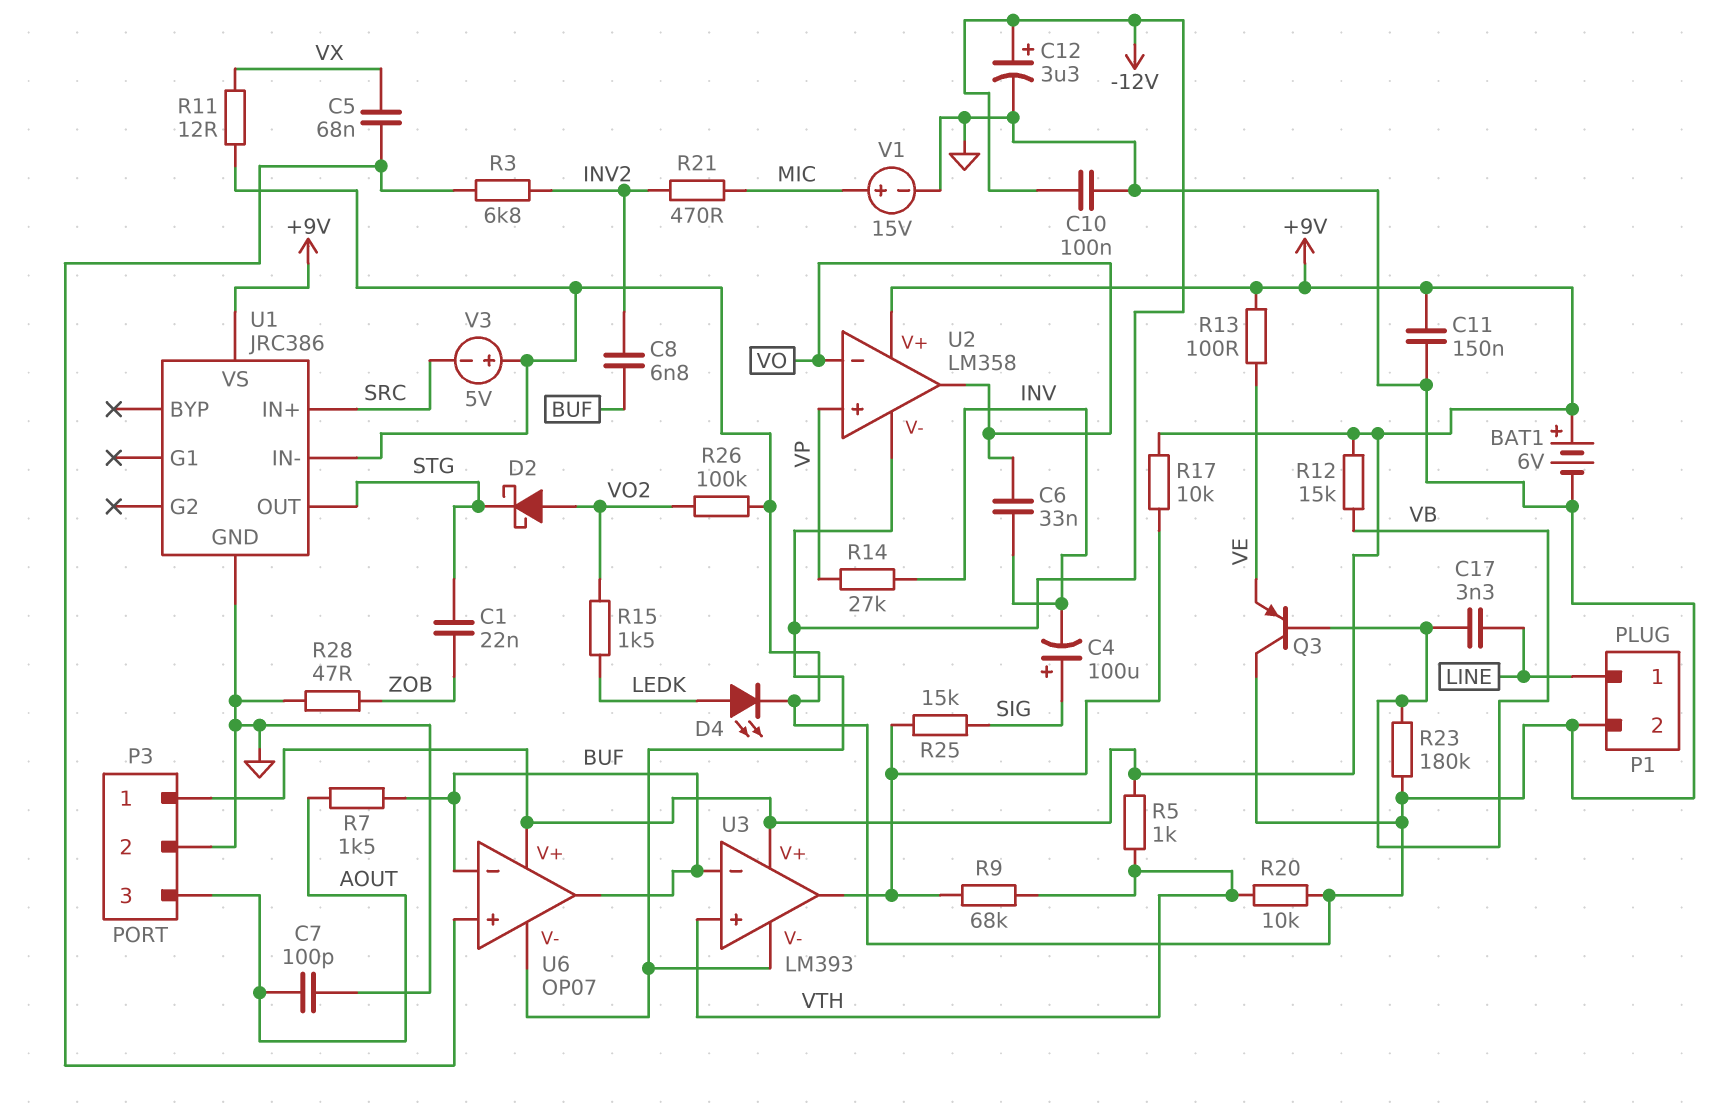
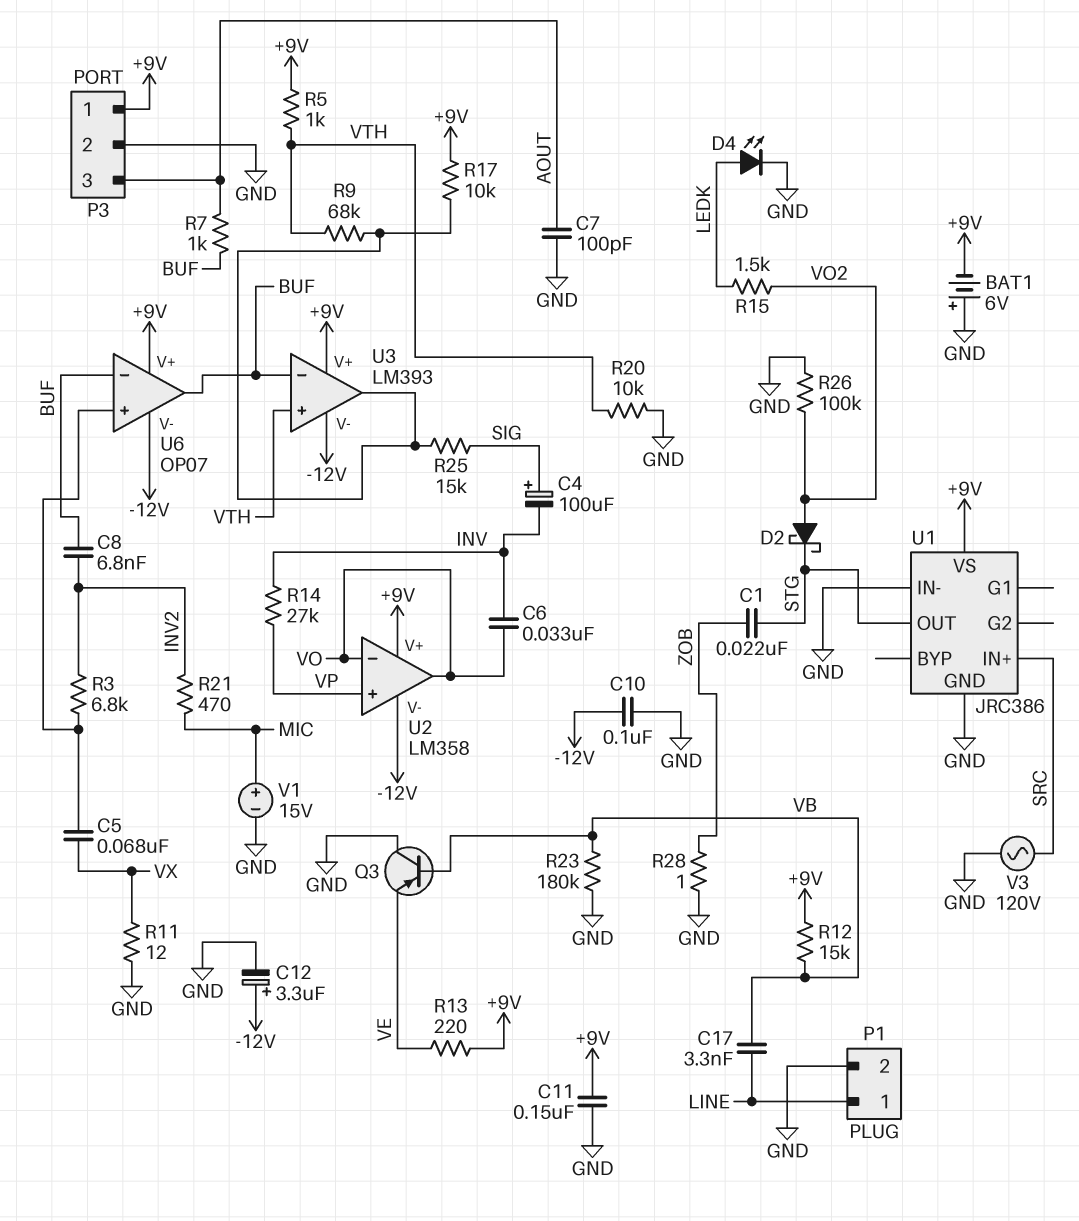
BAT1: 6V (plus +9V, minus GND) -> 6V (plus GND, minus +9V)
R7: 1.5k (AOUT, BUF) -> 1k (AOUT, BUF)
R13: 100 (+9V, VE) -> 220 (+9V, VE)
R28: 47 (GND, ZOB) -> 1 (GND, ZOB)
V3: 5V (plus GND, minus SRC) -> AC 120V (GND, SRC)

